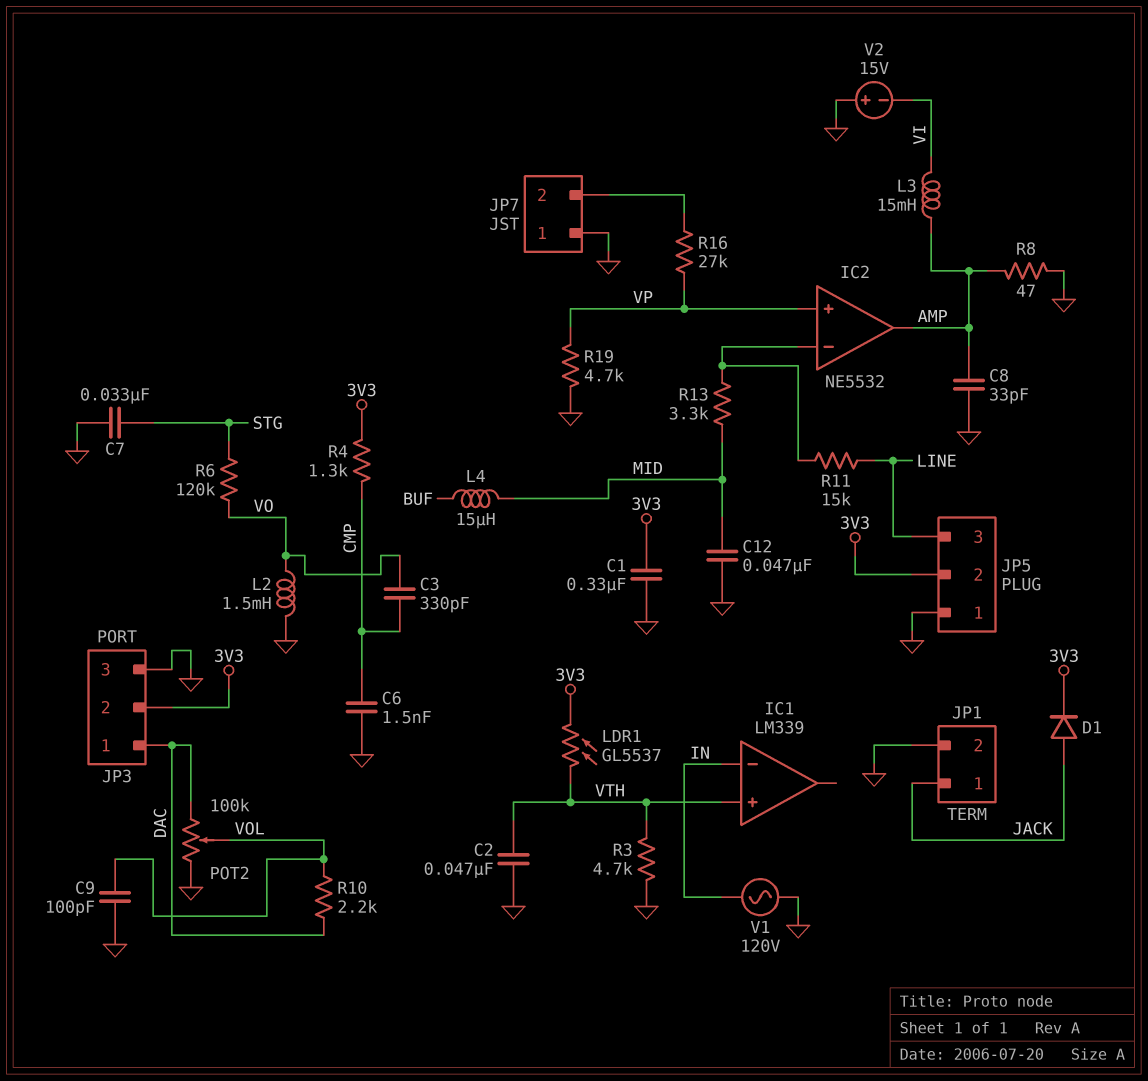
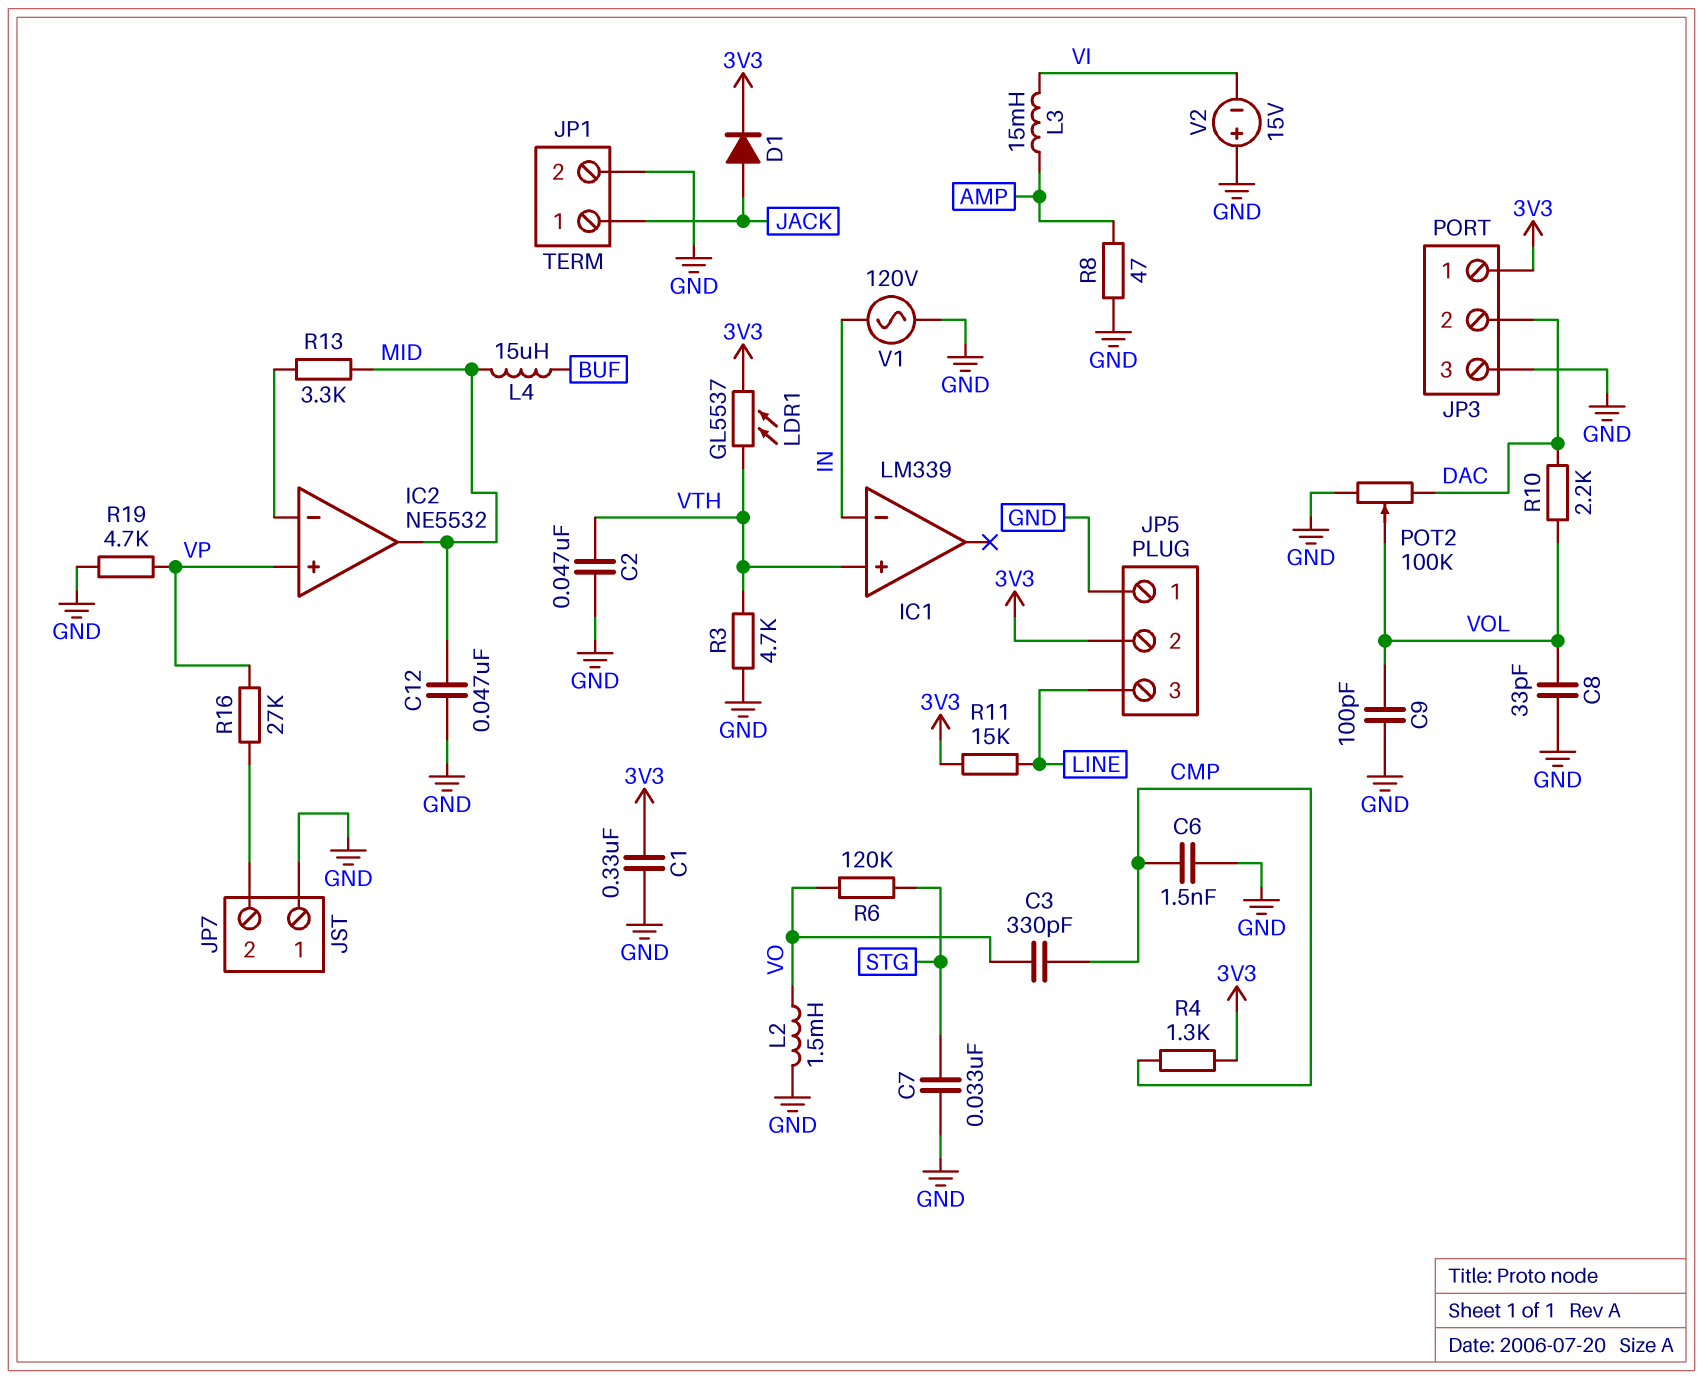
C8: 33pF (AMP, GND) -> 33pF (GND, VOL)
IC2 pin out: AMP -> MID
JP3 pin 1: DAC -> 3V3
JP3 pin 2: 3V3 -> DAC
R11: 15k (IC2/in-, LINE) -> 15k (3V3, LINE)

